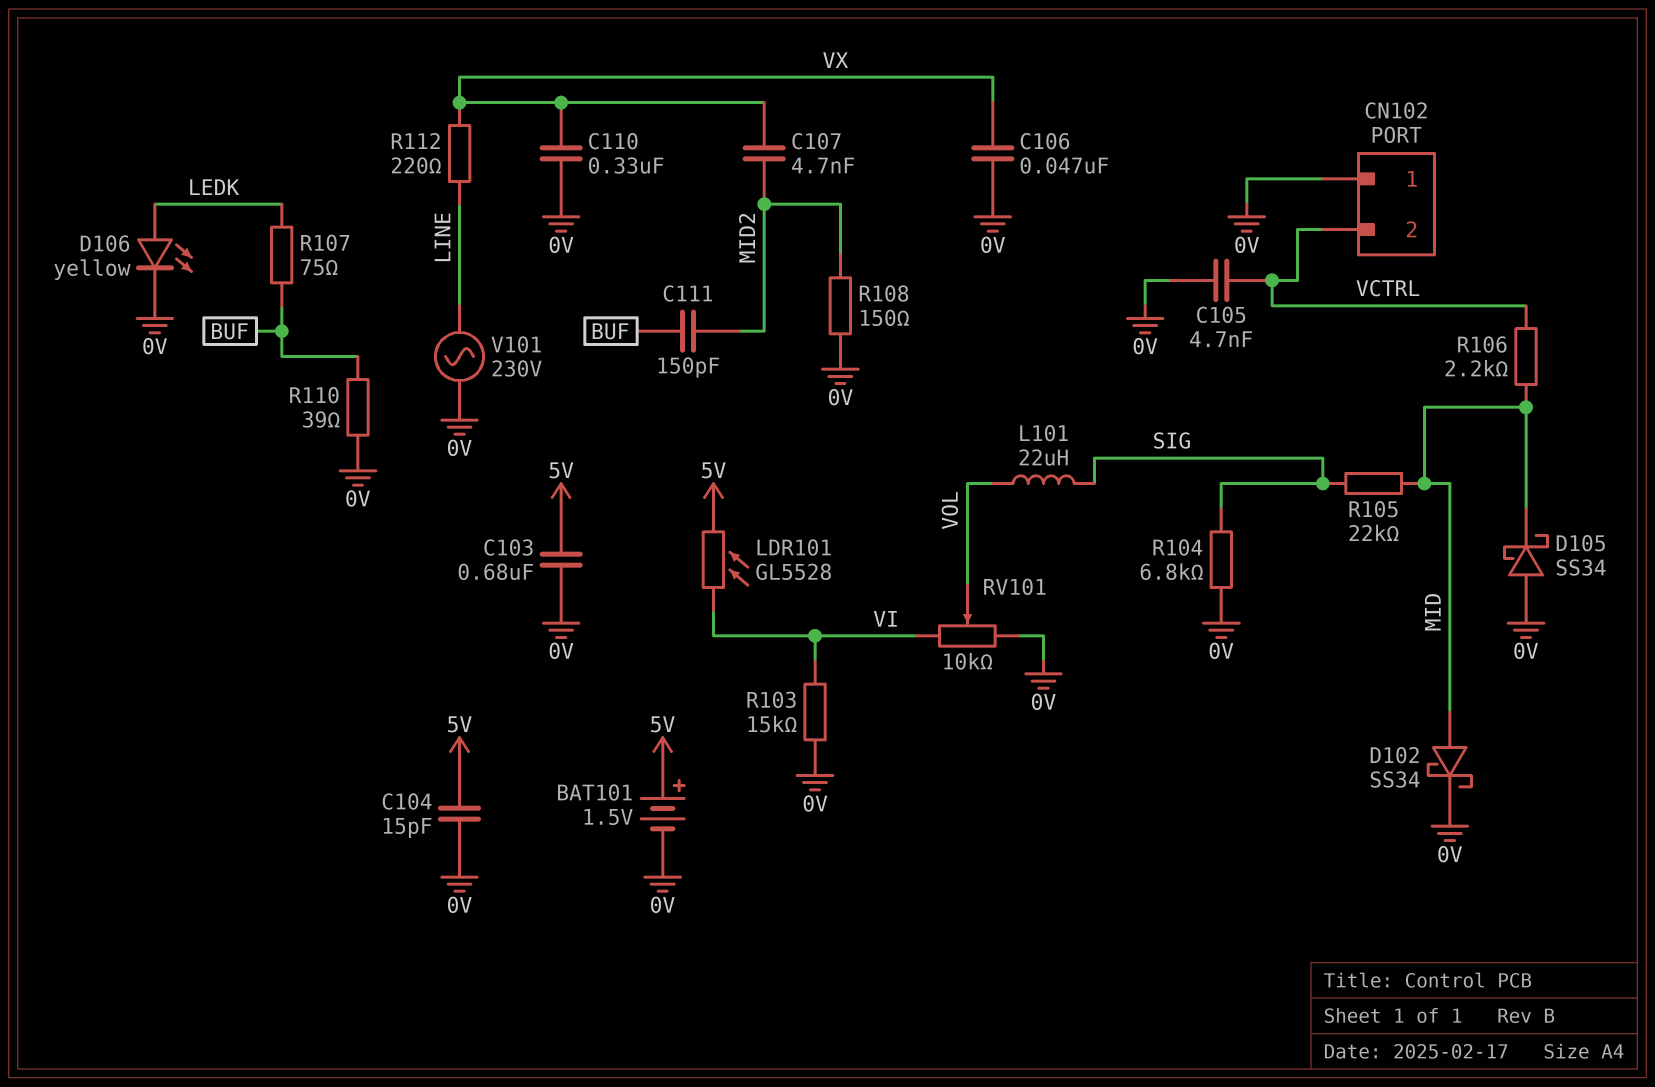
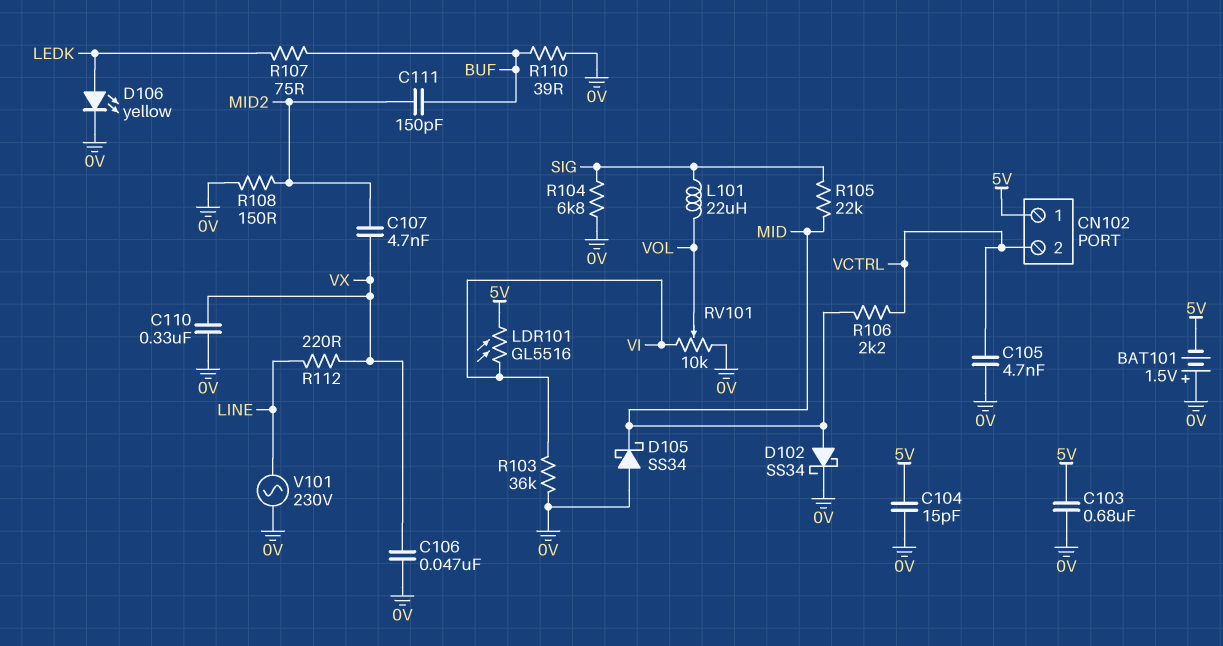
BAT101: 1.5V (plus 5V, minus 0V) -> 1.5V (plus 0V, minus 5V)
CN102 pin 1: 0V -> 5V
LDR101: GL5528 (5V, VI) -> GL5516 (5V, VI)
R103: 15k (0V, VI) -> 36k (0V, VI)

